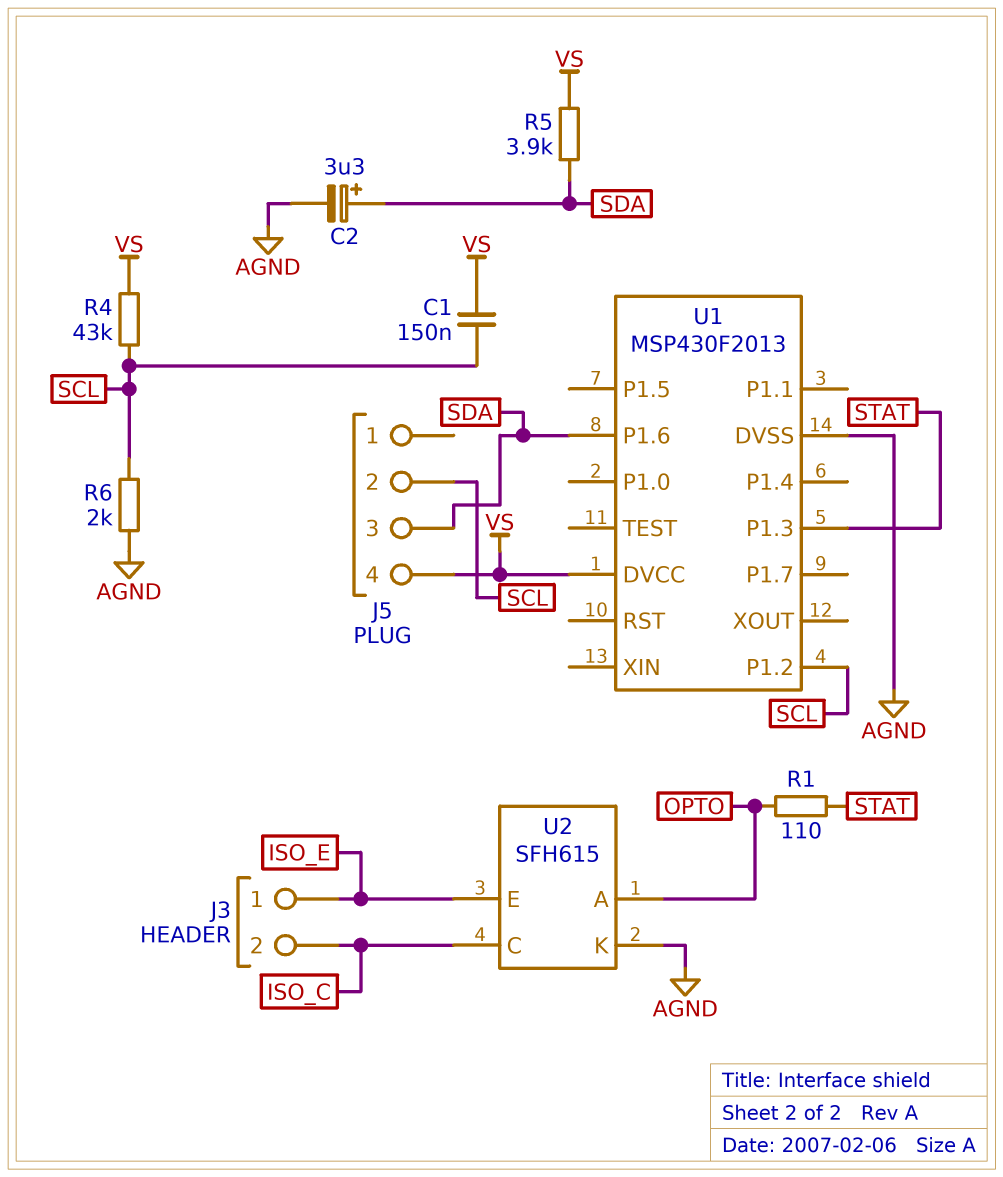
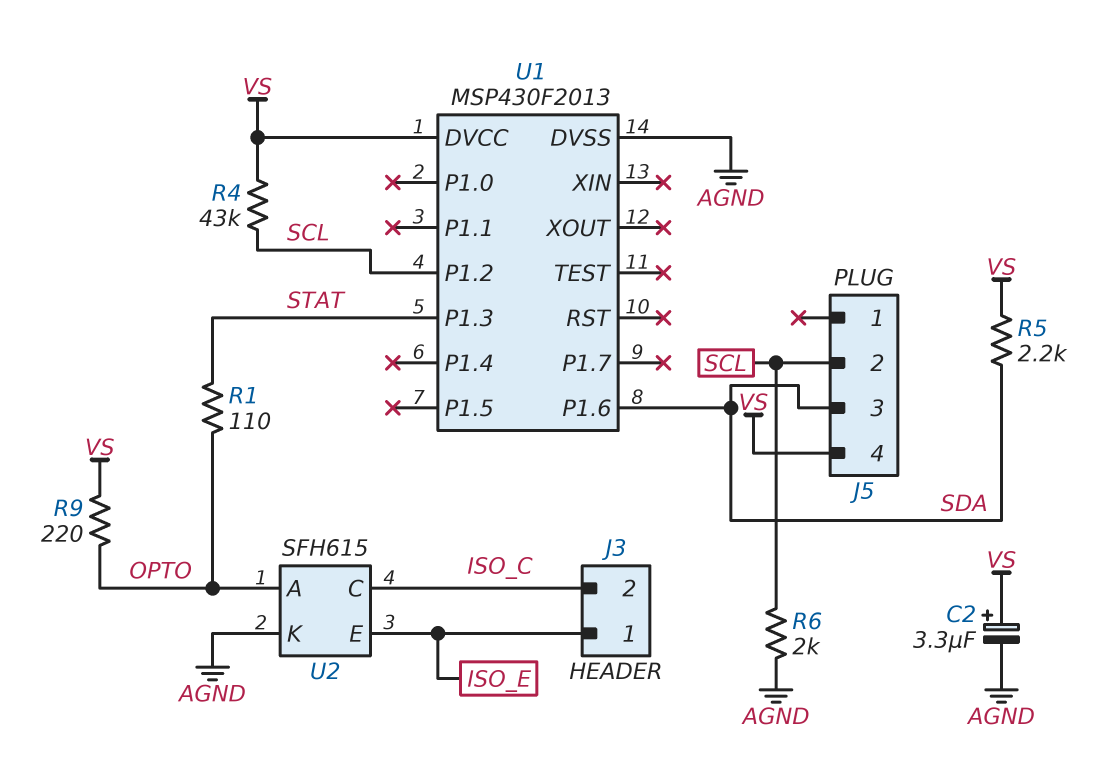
C1: 150nF (SCL, VS) -> none
C2: 3.3uF (plus SDA, minus AGND) -> 3.3uF (plus VS, minus AGND)
R5: 3.9k (SDA, VS) -> 2.2k (SDA, VS)
R9: none -> 220 (OPTO, VS)

